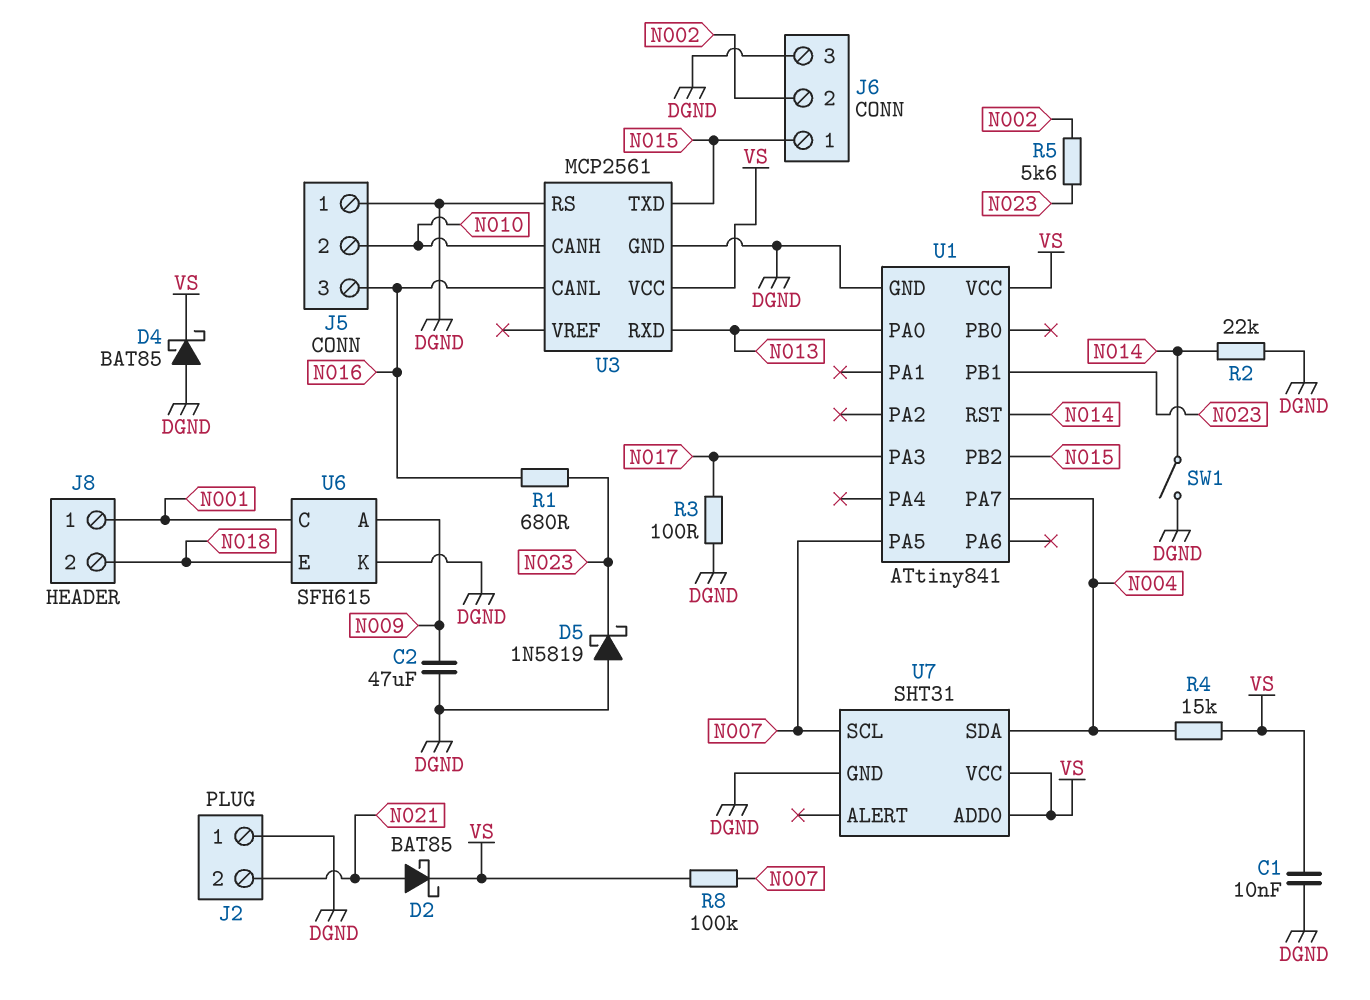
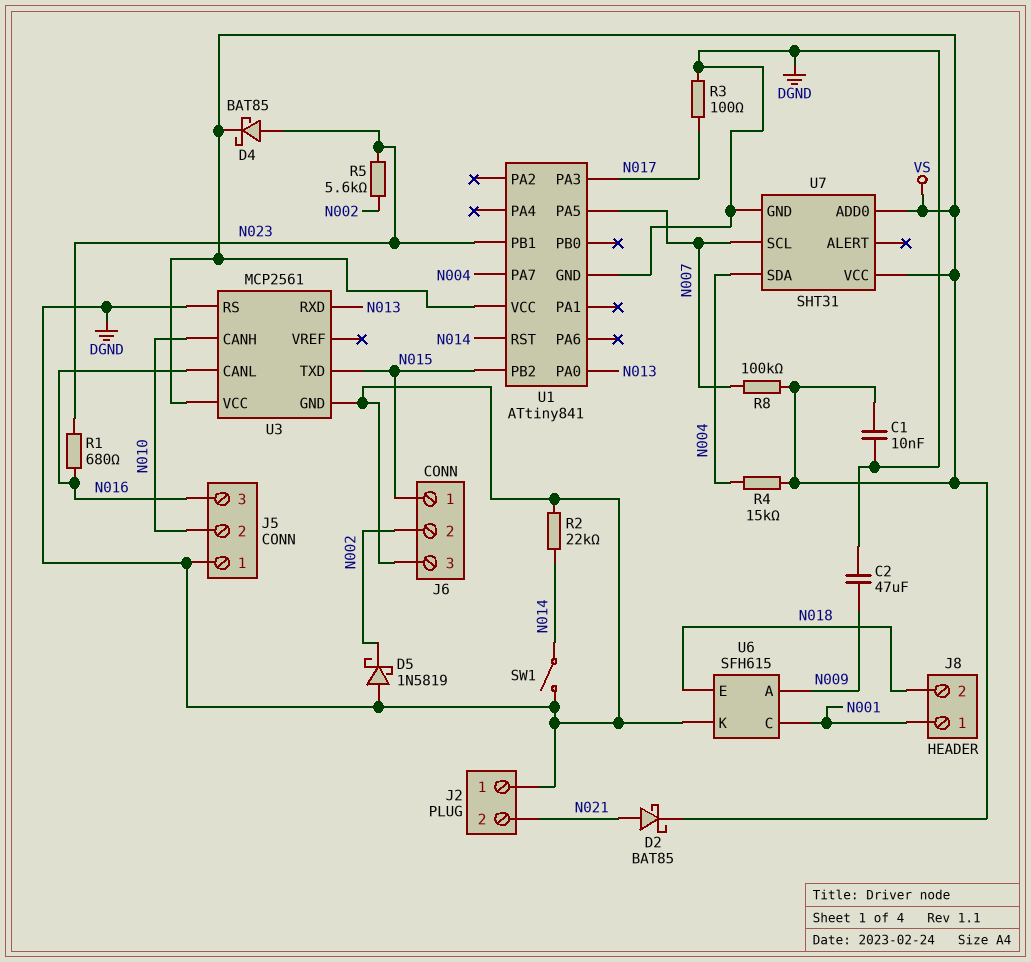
D4: schottky BAT85 (A DGND, K VS) -> schottky BAT85 (A N023, K VS)
D5: schottky 1N5819 (A DGND, K N023) -> schottky 1N5819 (A DGND, K N002)

